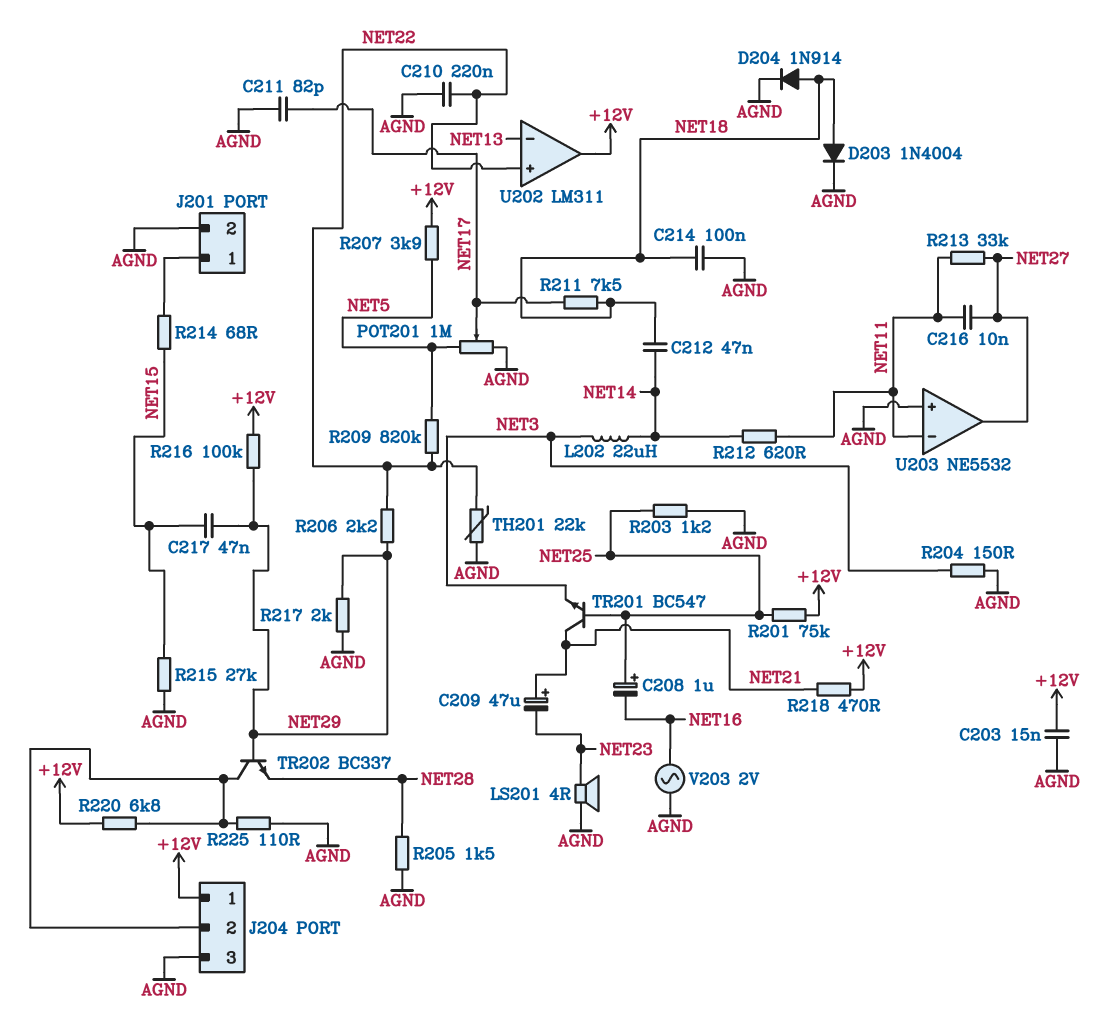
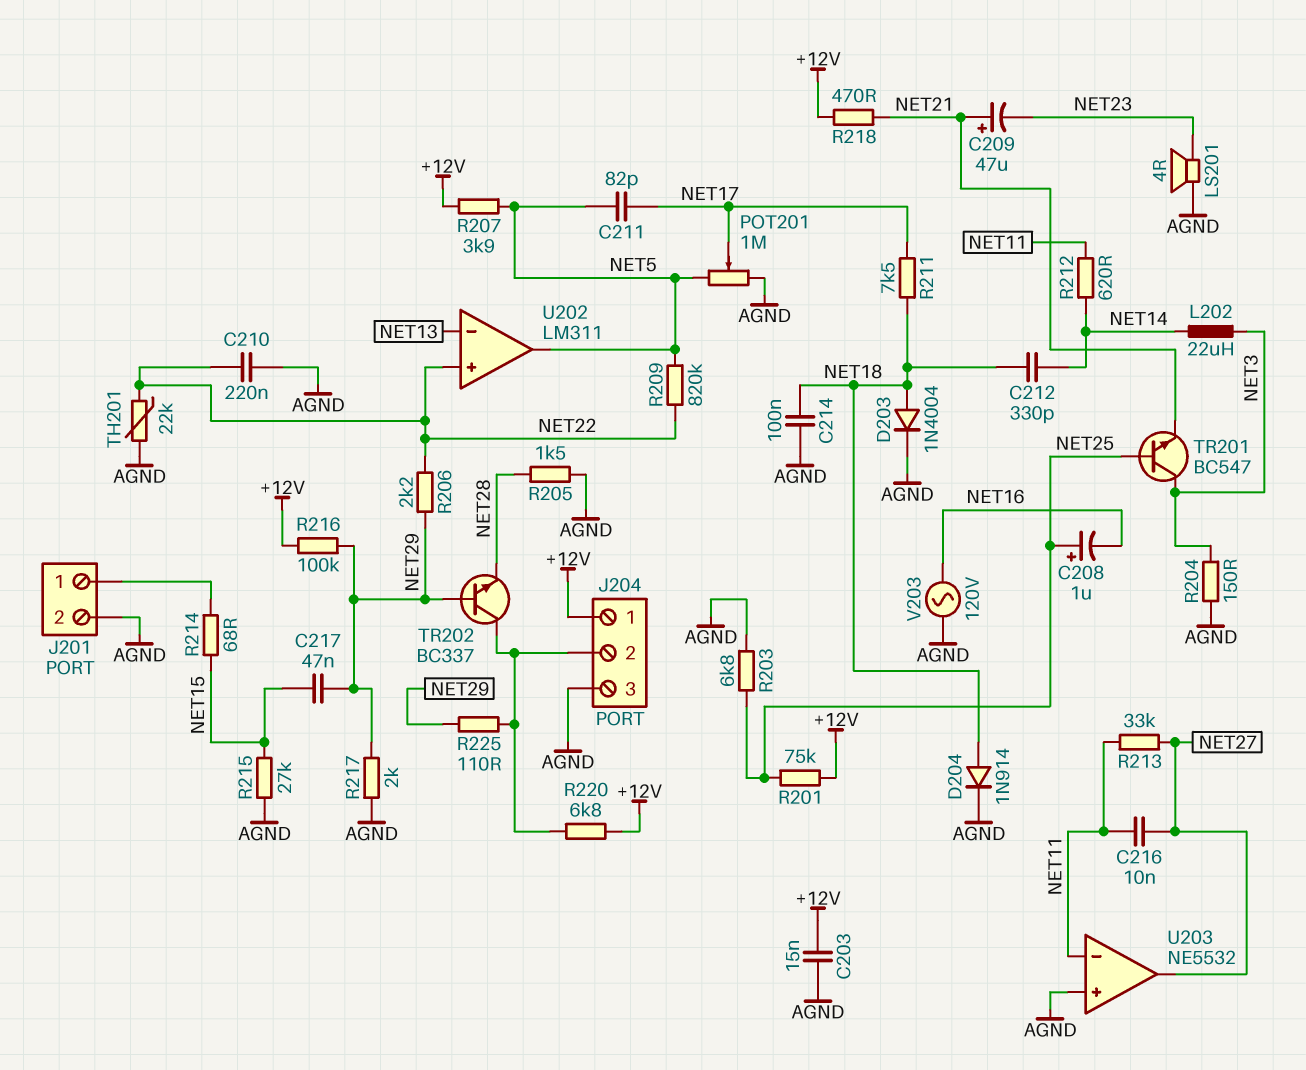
C211: 82pF (AGND, NET17) -> 82pF (NET5, NET17)
C212: 47nF (NET14, NET18) -> 330pF (NET14, NET18)
R203: 1.2k (AGND, NET25) -> 6.8k (AGND, NET25)
R225: 110 (AGND, J204/2) -> 110 (J204/2, NET29)
TR201: NPN BC547 (B NET25, C NET21, E NET3) -> NPN BC547 (B NET25, C NET3, E NET21)
U202 pin out: +12V -> NET5
V203: AC 2V (AGND, NET16) -> AC 120V (AGND, NET16)

